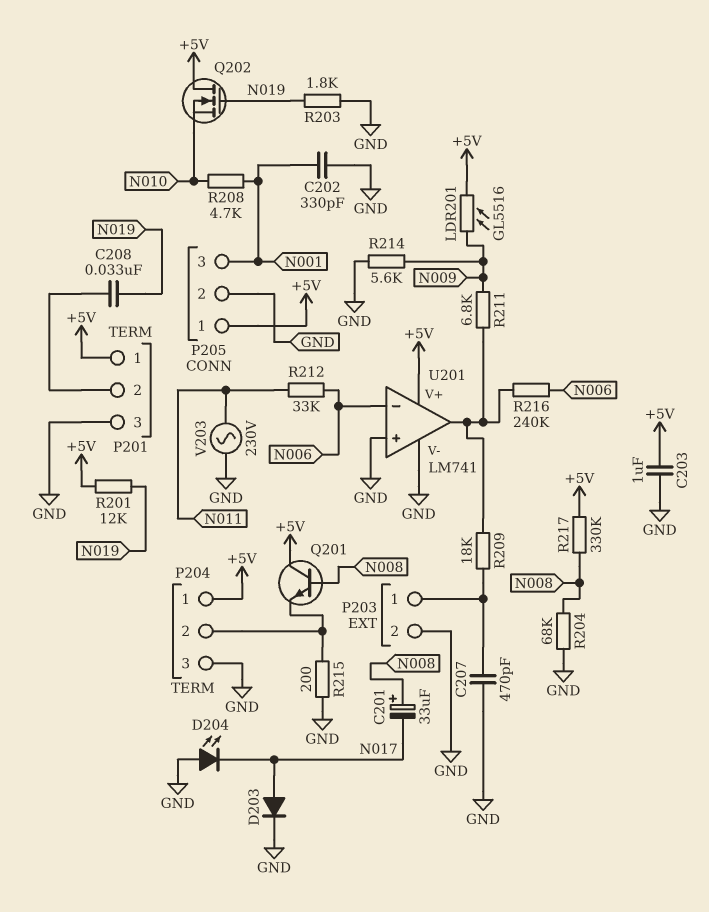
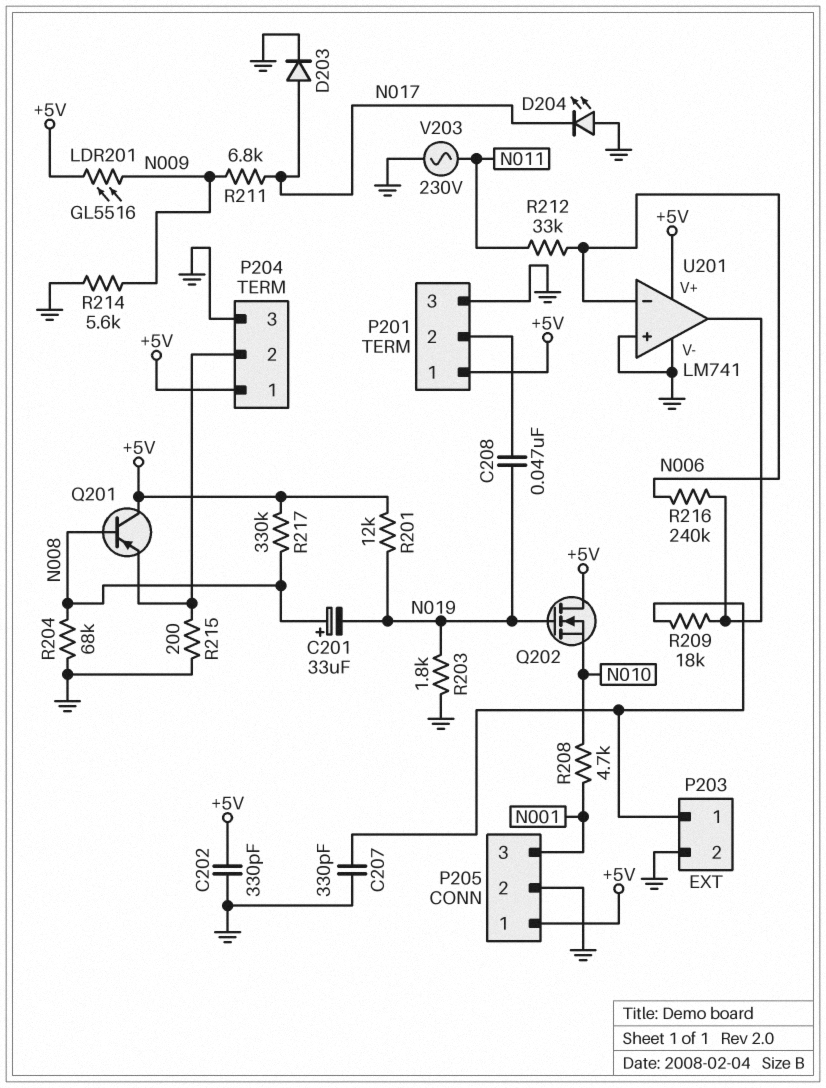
C201: 33uF (plus N008, minus N017) -> 33uF (plus N008, minus N019)
C202: 330pF (GND, N001) -> 330pF (+5V, GND)
C203: 1uF (+5V, GND) -> none
C207: 470pF (GND, P203/1) -> 330pF (GND, P203/1)
C208: 33nF (N019, P201/2) -> 47nF (N019, P201/2)
Q201: NPN (B N008, C +5V, E P204/2) -> PNP (B N008, C +5V, E P204/2)
R211: 6.8k (N009, U201/out) -> 6.8k (N009, N017)

